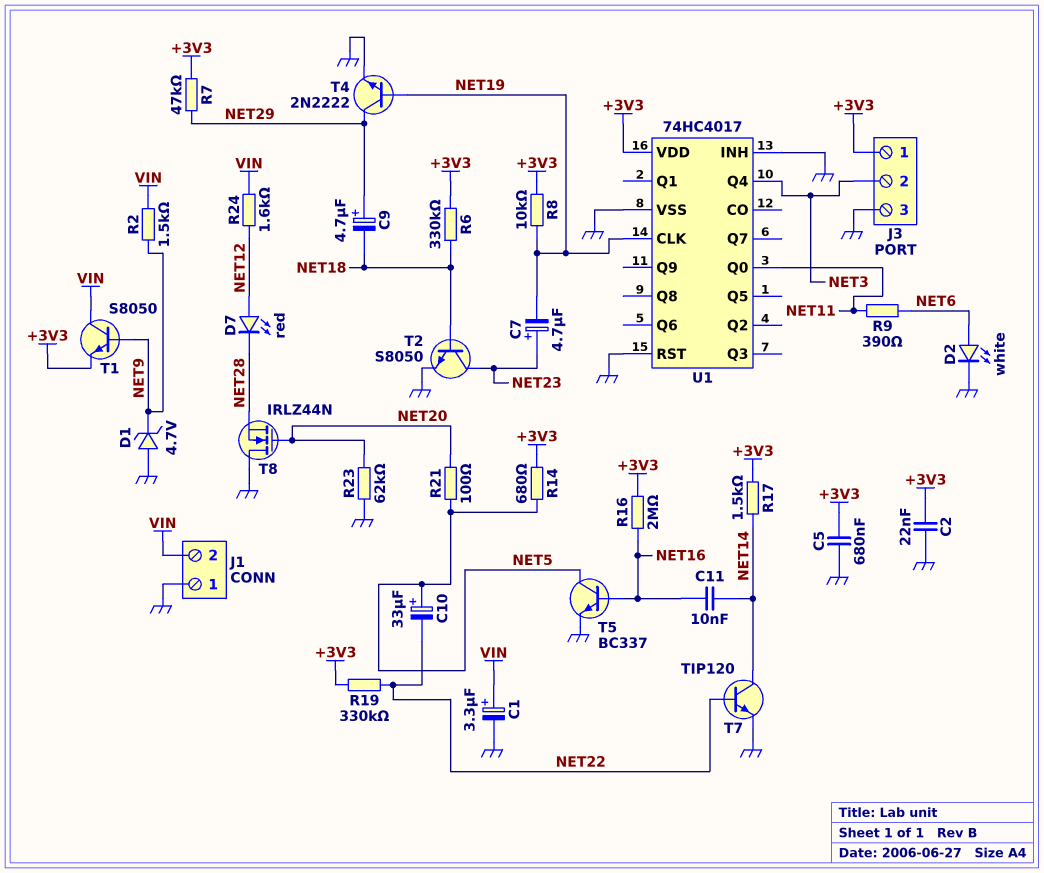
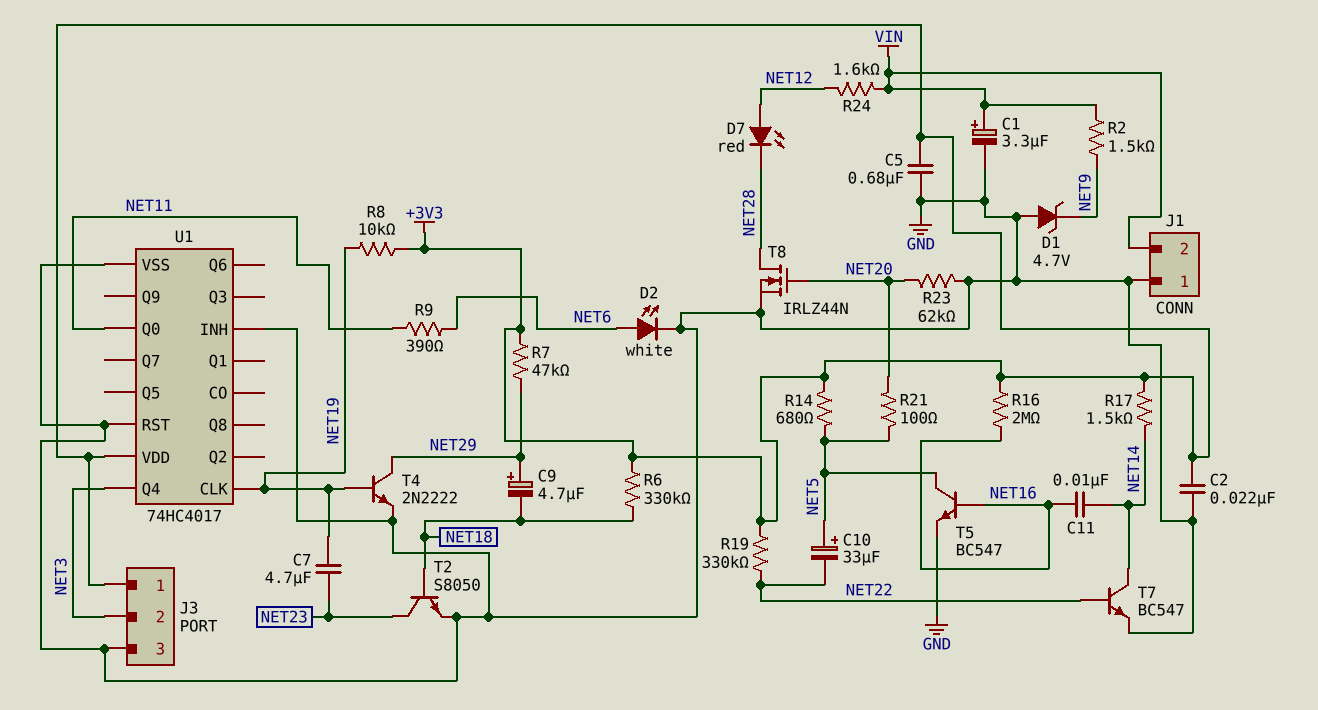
C7: 4.7uF (plus NET23, minus NET19) -> 4.7uF (NET19, NET23)
T1: NPN S8050 (B NET9, C VIN, E +3V3) -> none
T5: NPN BC337 (B NET16, C NET5, E GND) -> NPN BC547 (B NET16, C NET5, E GND)
T7: NPN TIP120 (B NET22, C NET14, E GND) -> NPN BC547 (B NET22, C NET14, E GND)
T8: NMOS IRLZ44N (G NET20, D GND, S NET28) -> NMOS IRLZ44N (G NET20, D NET28, S GND)

